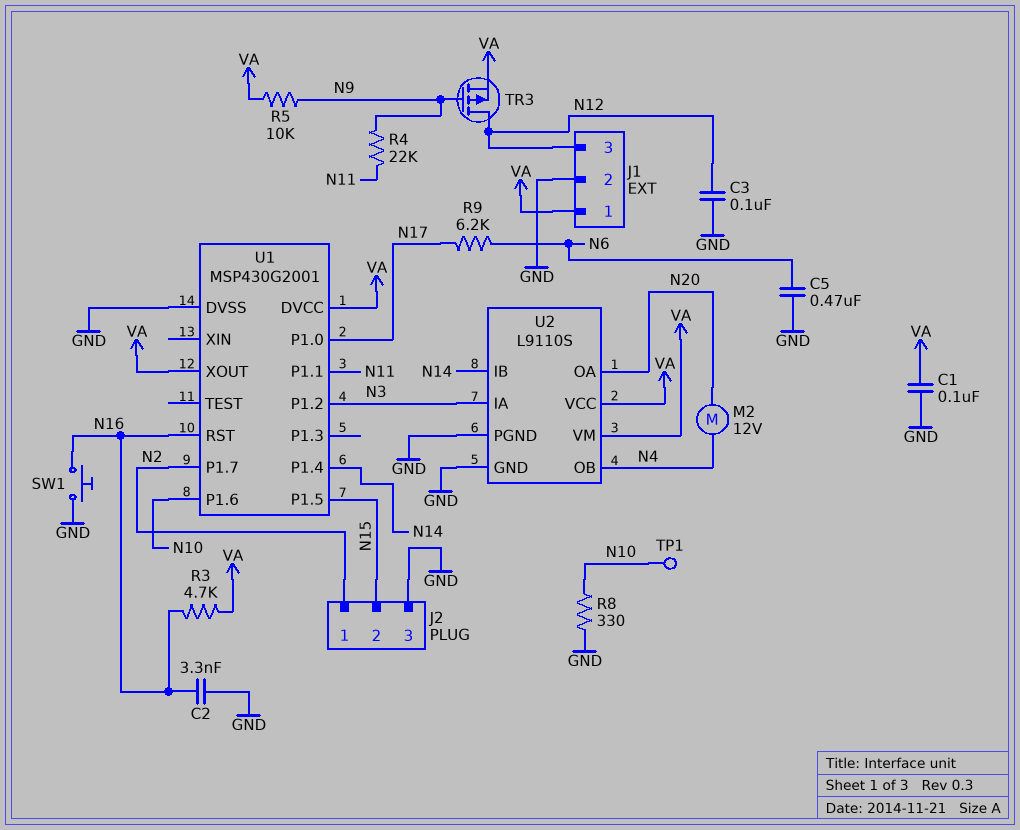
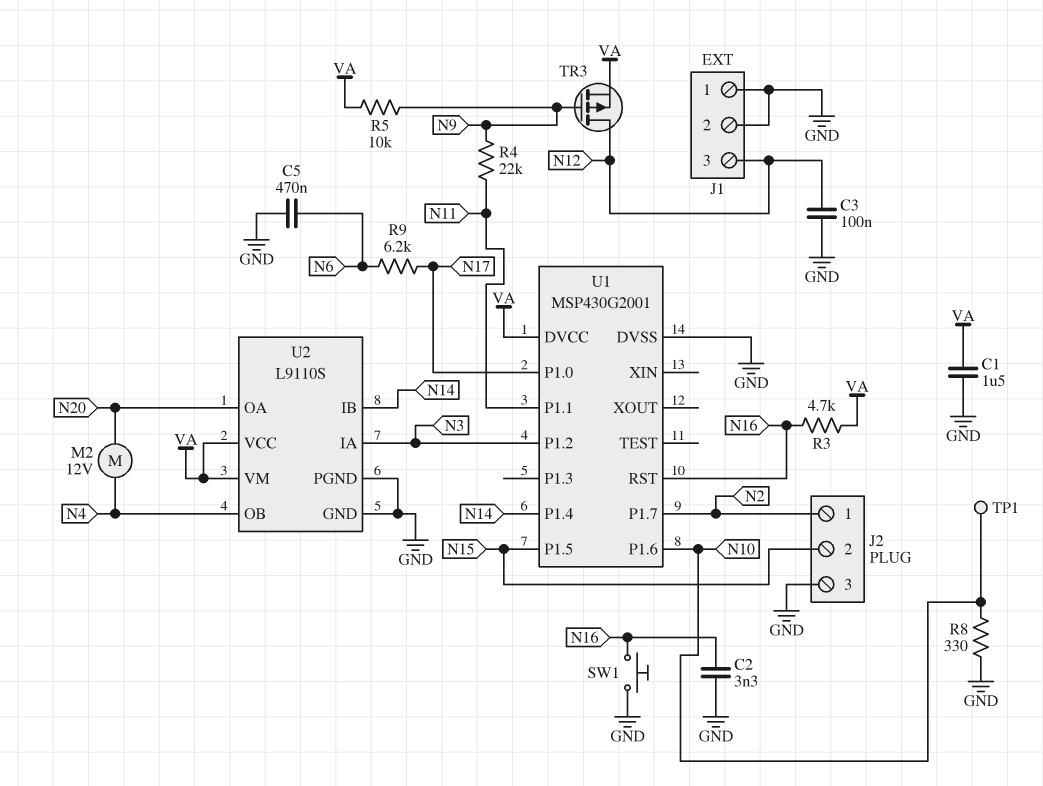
C1: 100nF (GND, VA) -> 1.5uF (GND, VA)
J1 pin 1: VA -> GND
U1 pin XOUT: VA -> none

